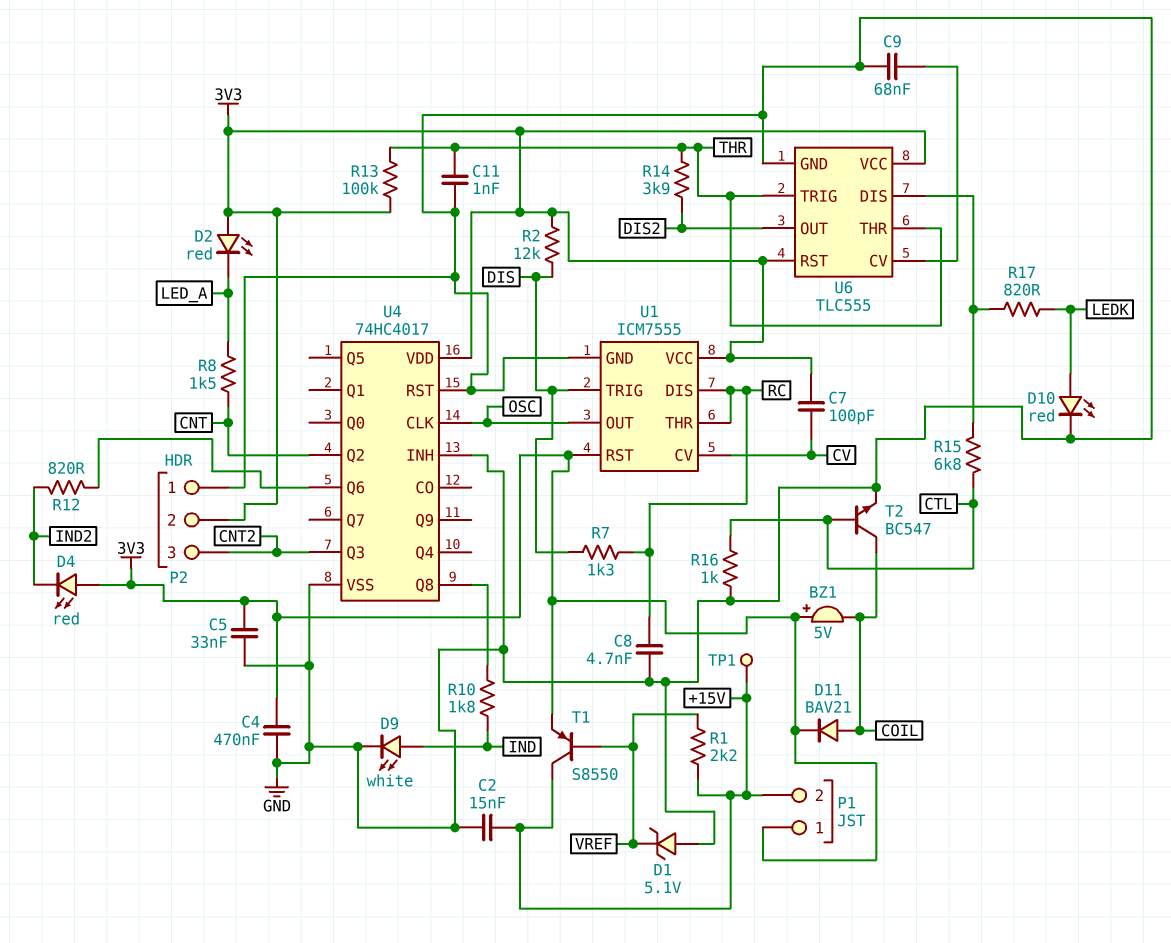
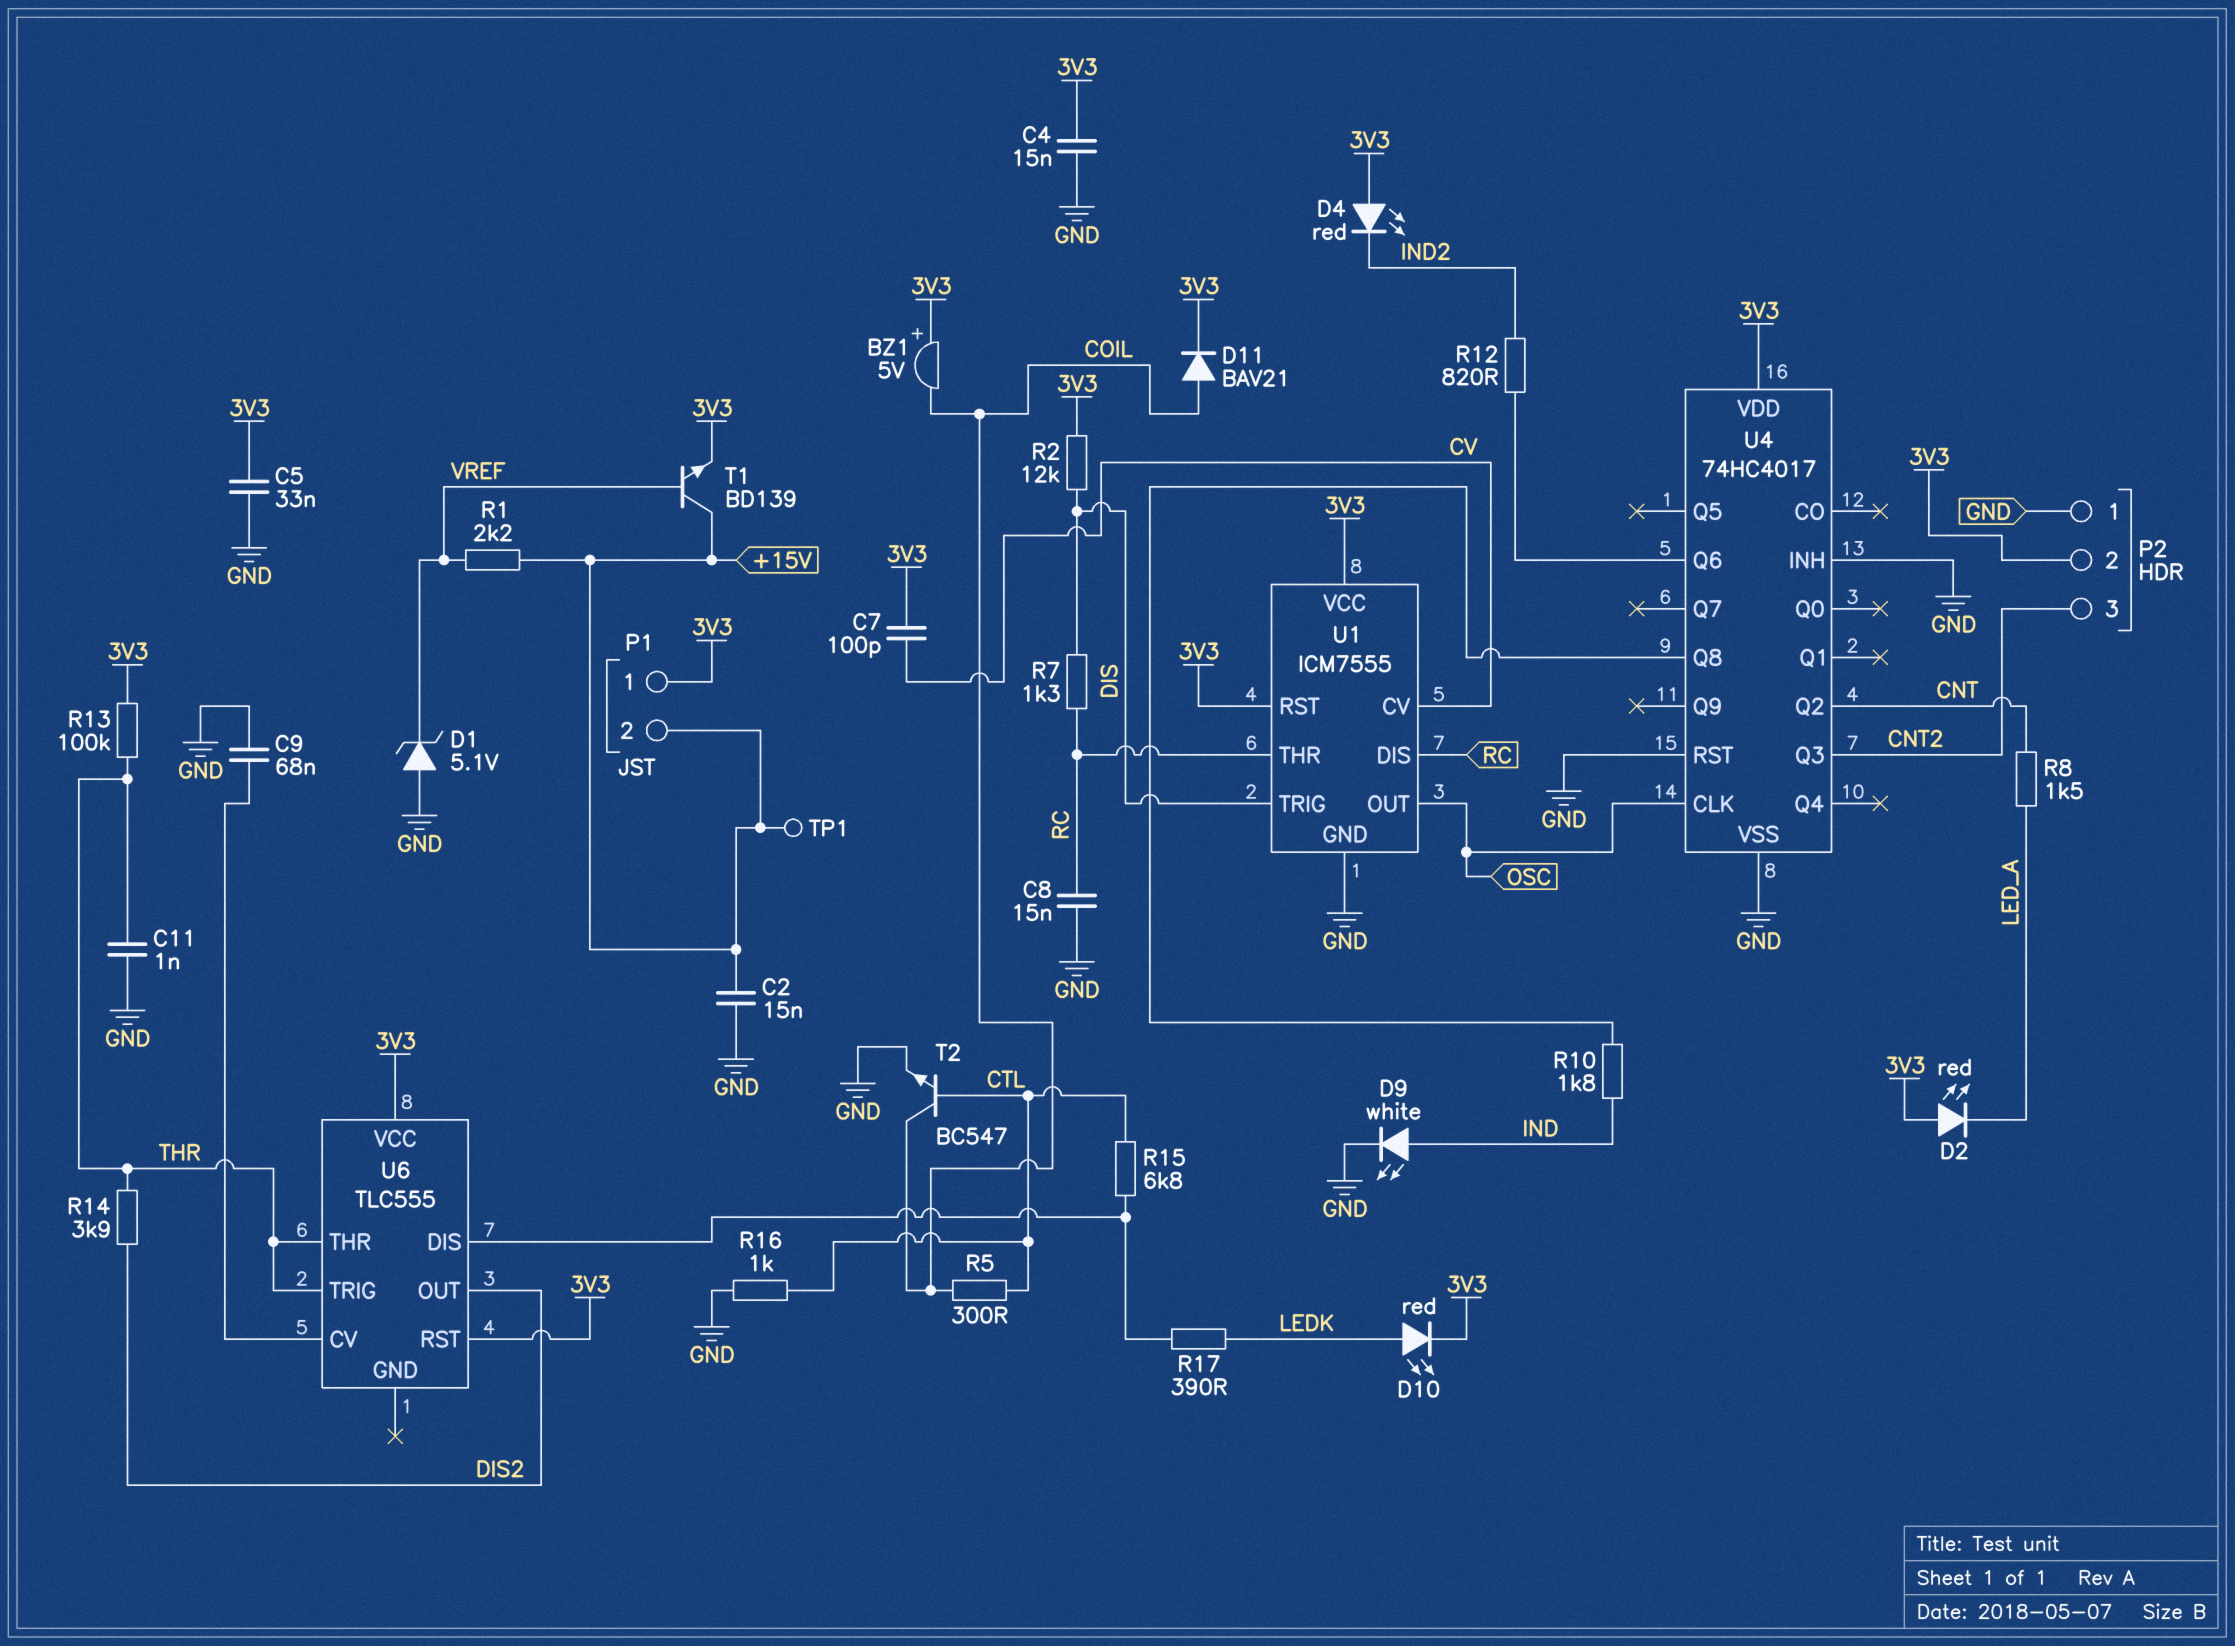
C4: 470nF (3V3, GND) -> 15nF (3V3, GND)
C8: 4.7nF (GND, RC) -> 15nF (GND, RC)
D10: LED red (A LEDK, K GND) -> LED red (A LEDK, K 3V3)
R5: none -> 300 (COIL, CTL)
R17: 820 (LEDK, U6/DIS) -> 390 (LEDK, U6/DIS)
T1: PNP S8550 (B VREF, C +15V, E 3V3) -> NPN BD139 (B VREF, C +15V, E 3V3)
U6 pin GND: GND -> none

